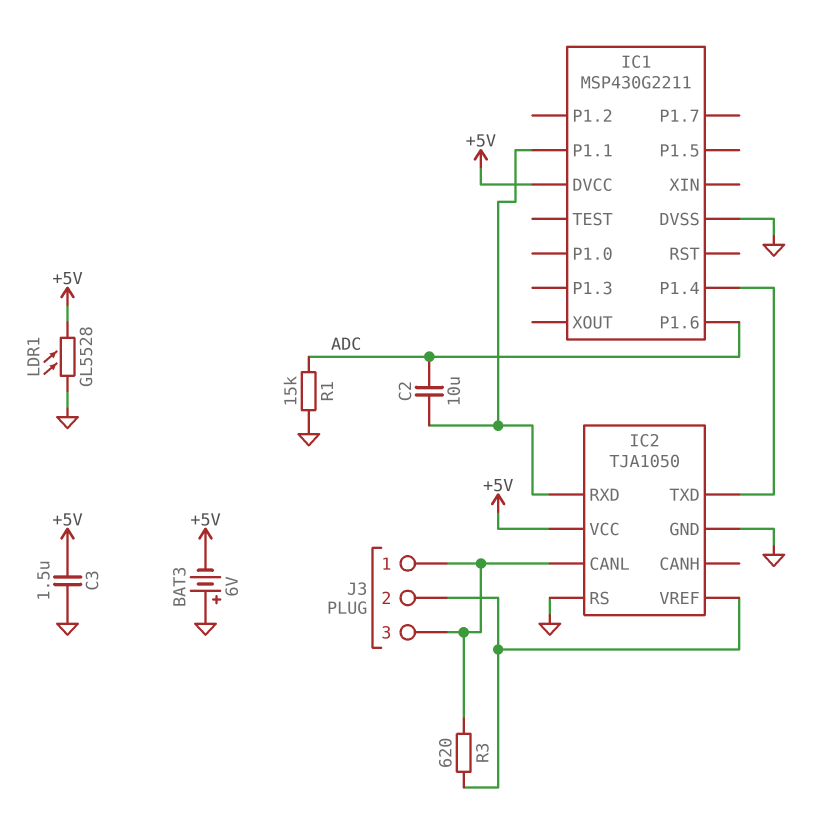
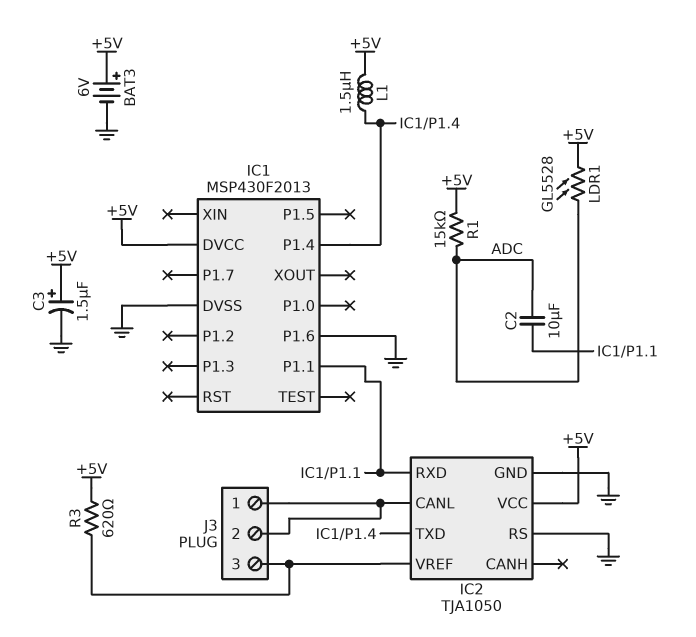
BAT3: 6V (plus GND, minus +5V) -> 6V (plus +5V, minus GND)
C3: 1.5uF (+5V, GND) -> 1.5uF (plus +5V, minus GND)
IC1: MSP430G2211 -> MSP430F2013
IC1 pin P1.6: ADC -> GND
J3 pin 2: IC2/VREF -> IC2/CANL
J3 pin 3: IC2/CANL -> IC2/VREF
L1: none -> 1.5uH (+5V, IC1/P1.4)
LDR1: GL5528 (+5V, GND) -> GL5528 (+5V, ADC)
R1: 15k (ADC, GND) -> 15k (+5V, ADC)
R3: 620 (IC2/CANL, IC2/VREF) -> 620 (+5V, IC2/VREF)

